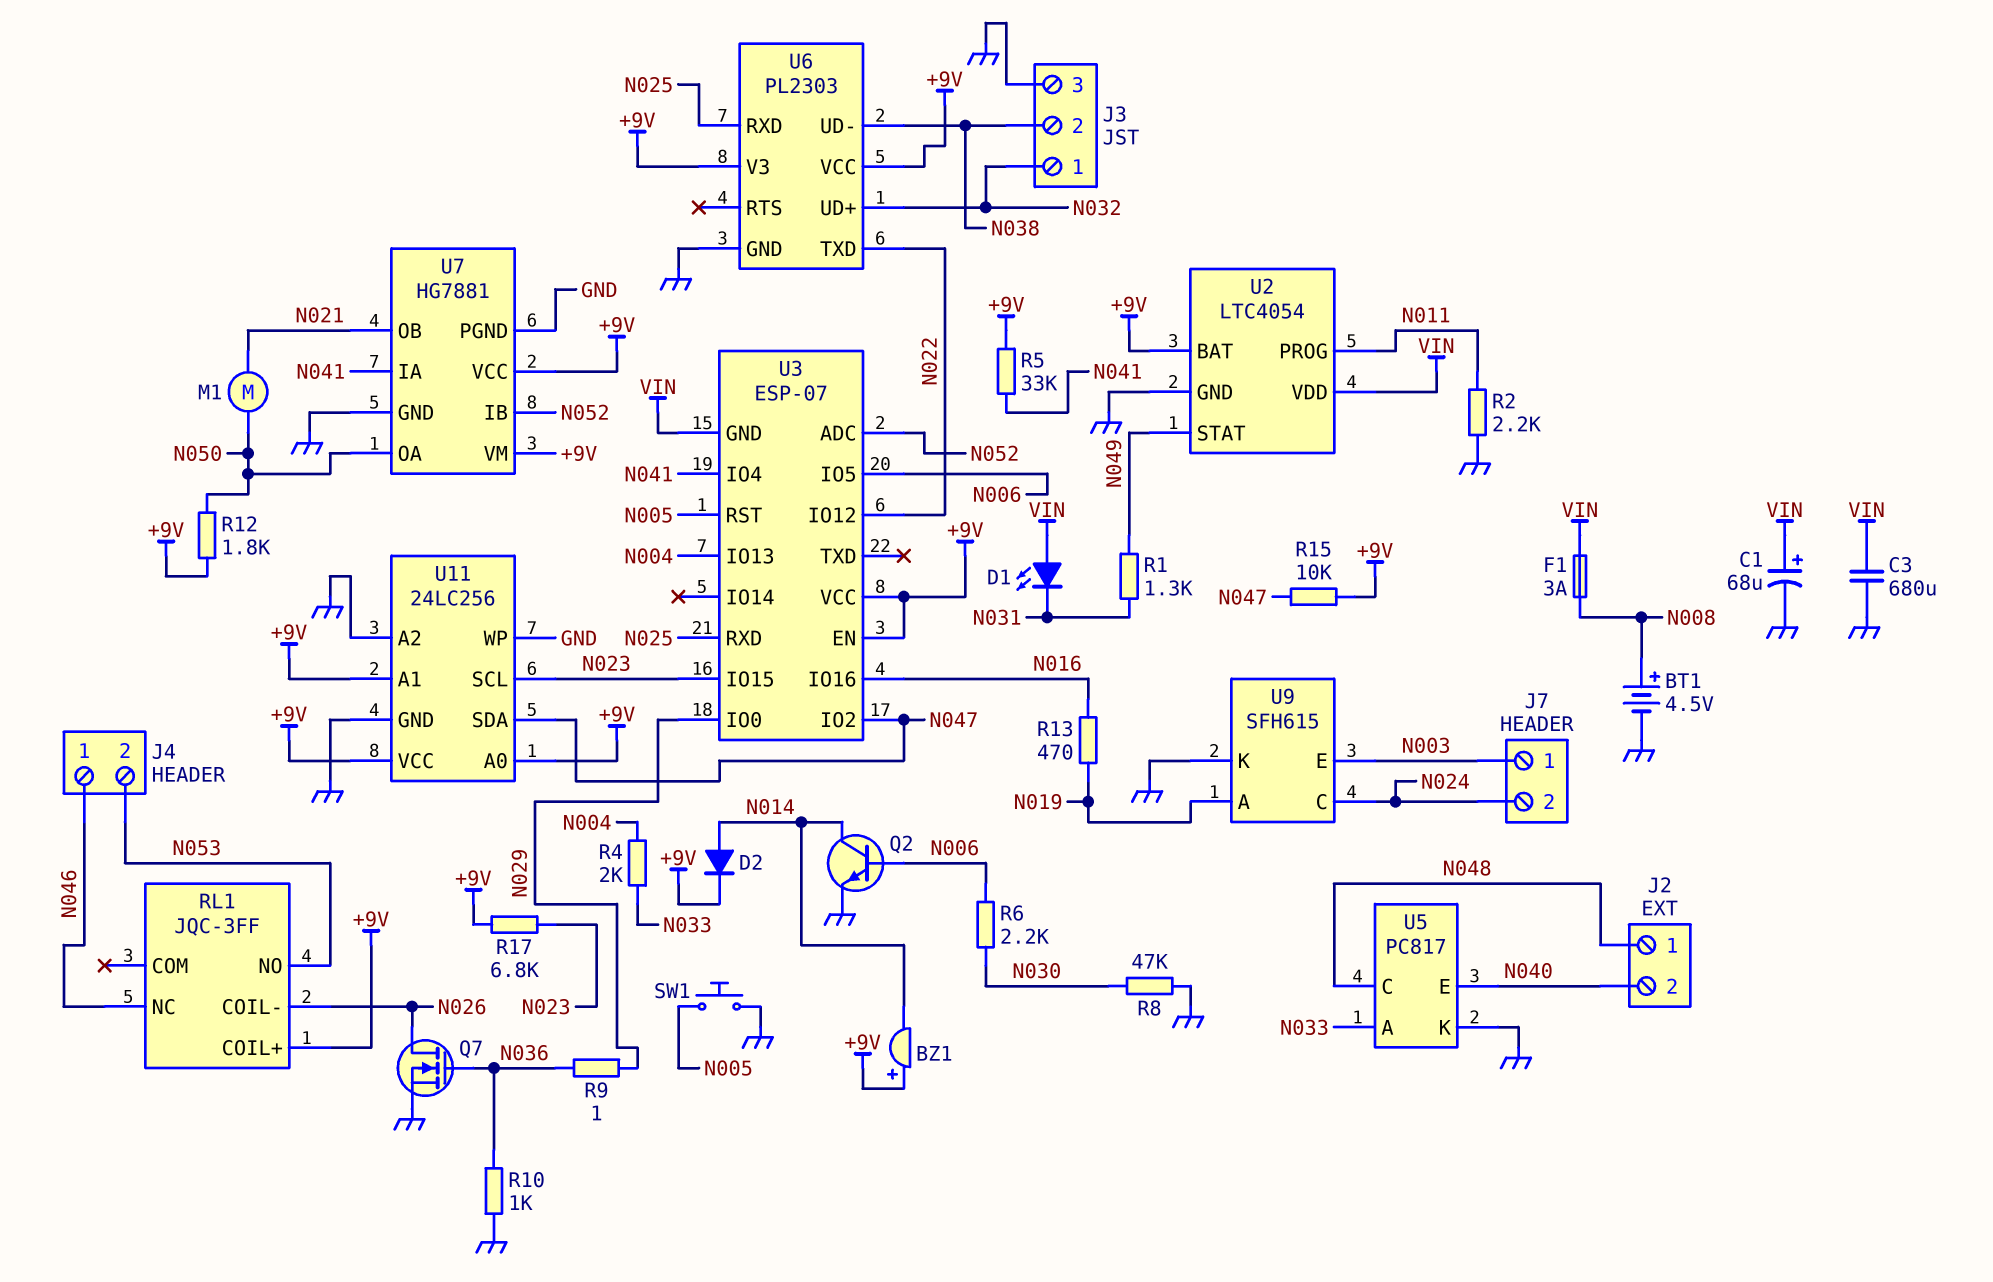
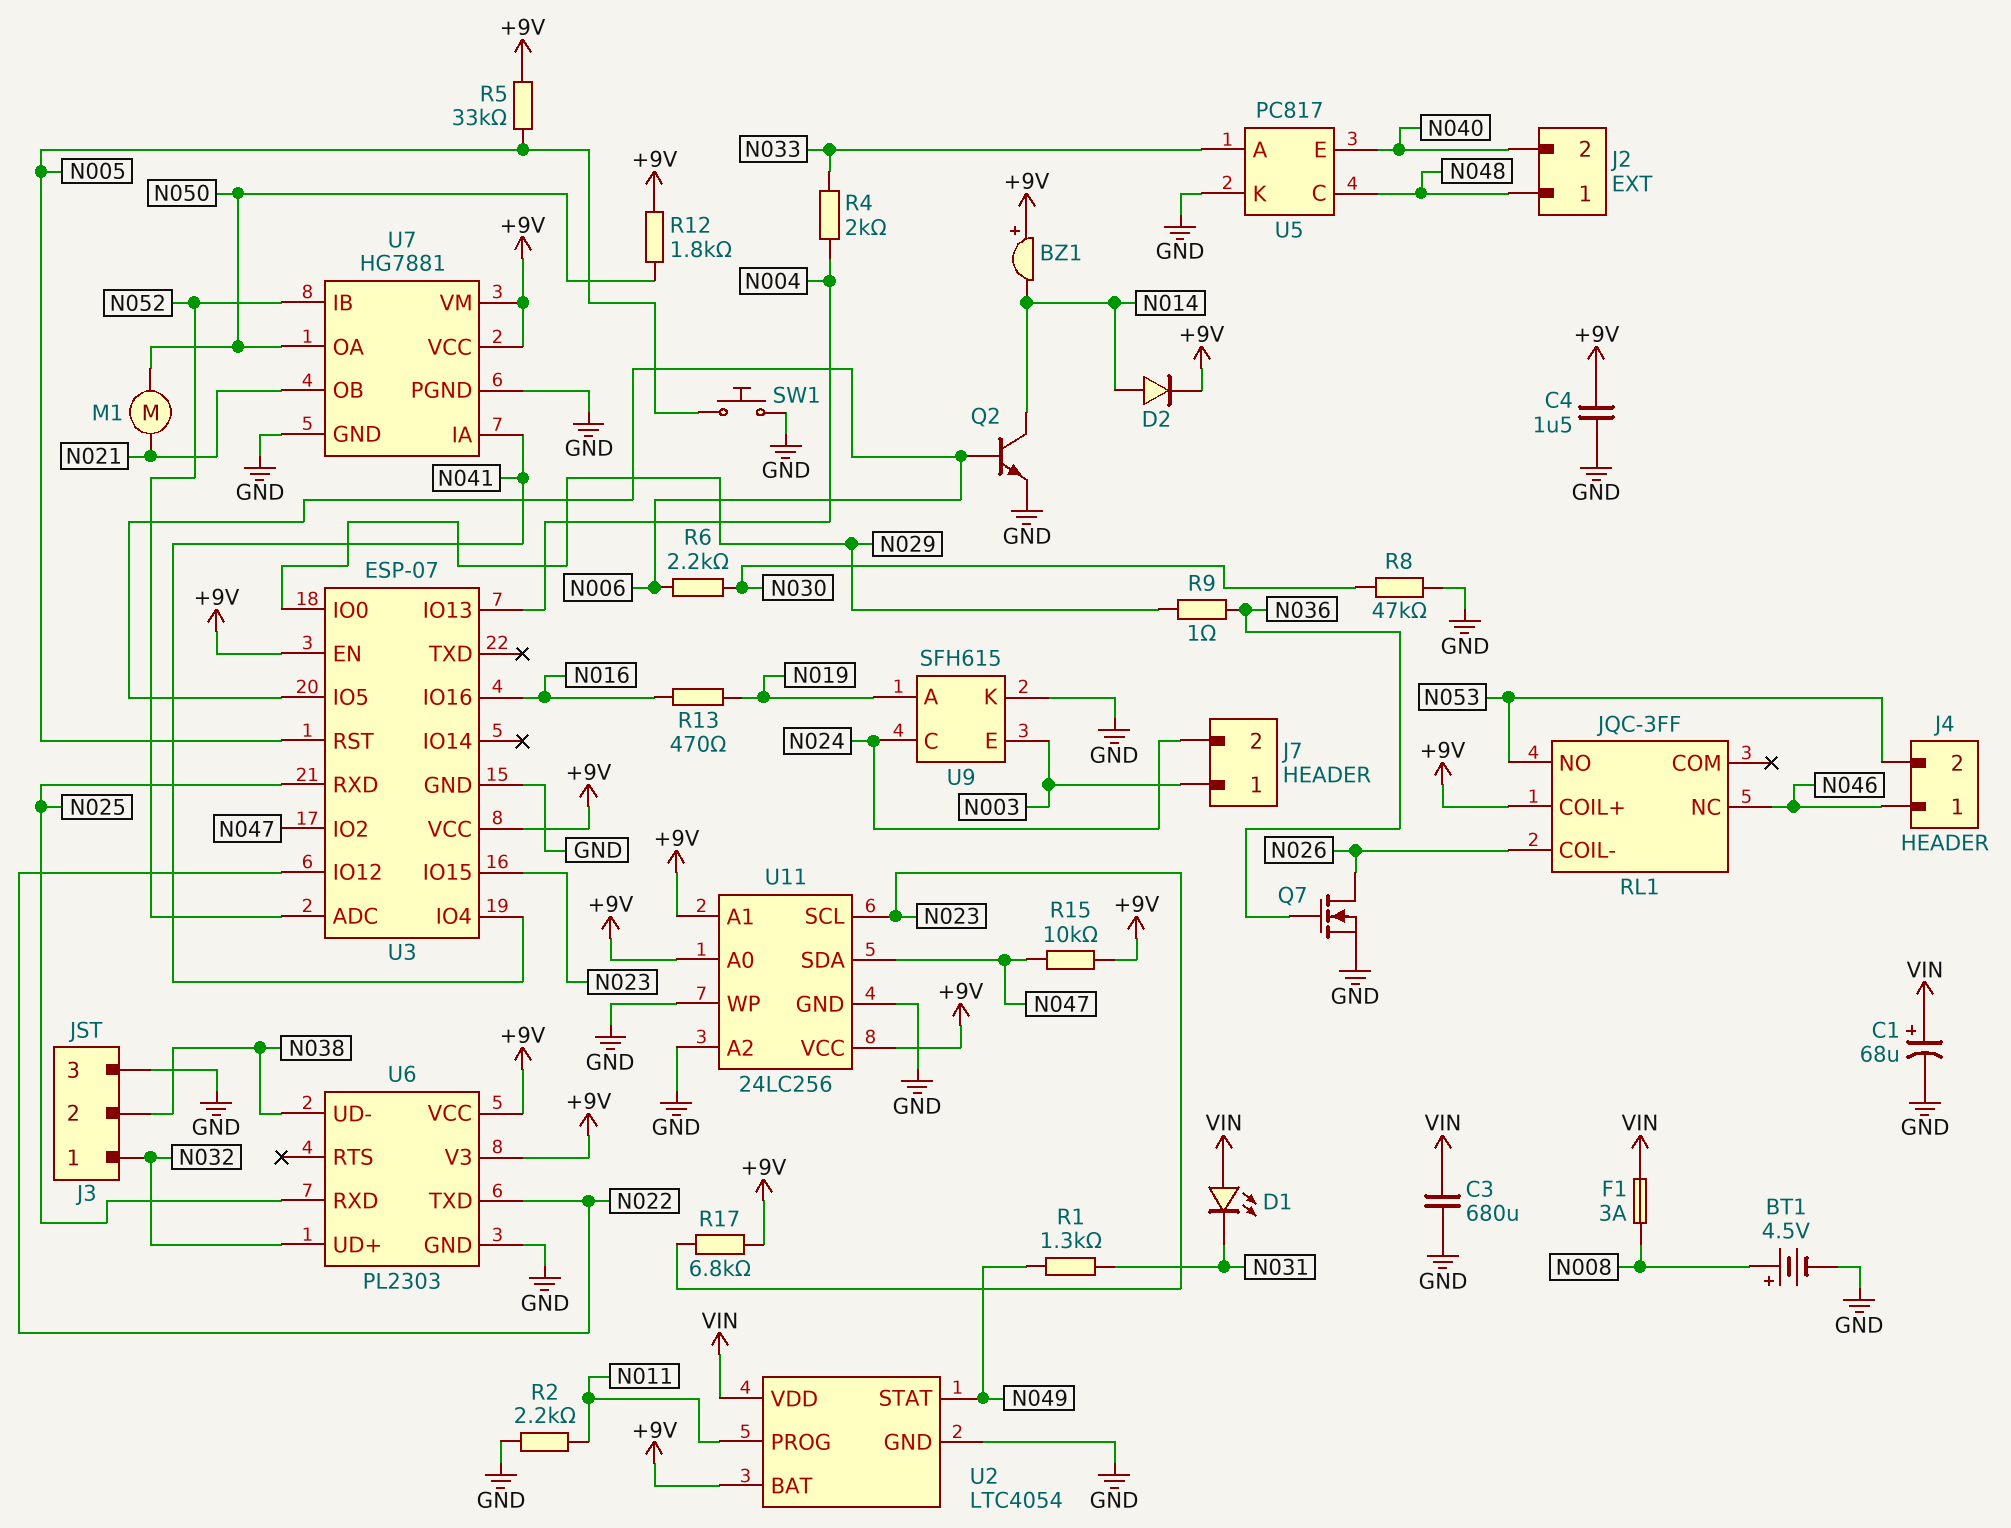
C4: none -> 1.5uF (+9V, GND)
R5: 33k (+9V, N041) -> 33k (+9V, N005)
R10: 1k (GND, N036) -> none
U3 pin GND: VIN -> GND

